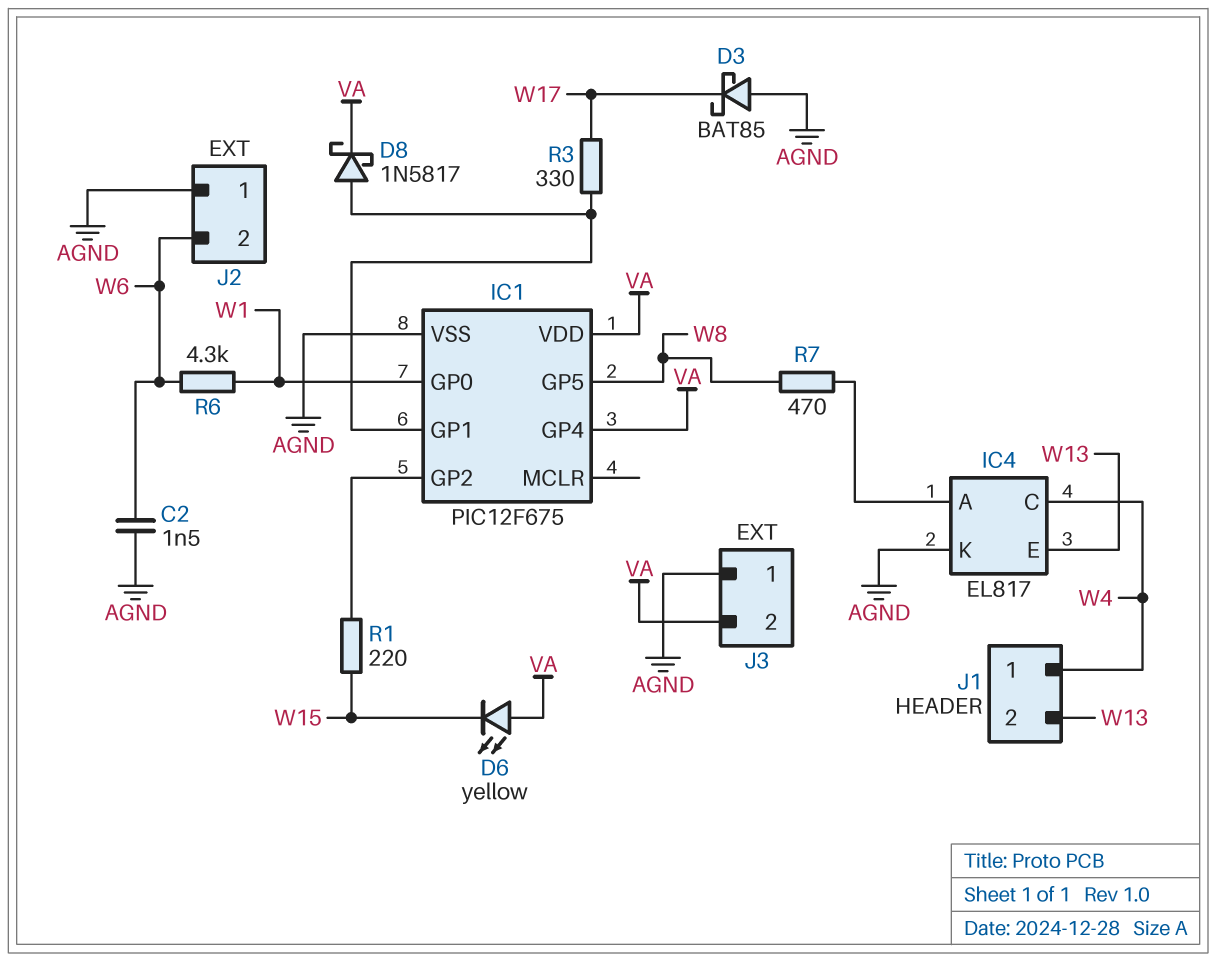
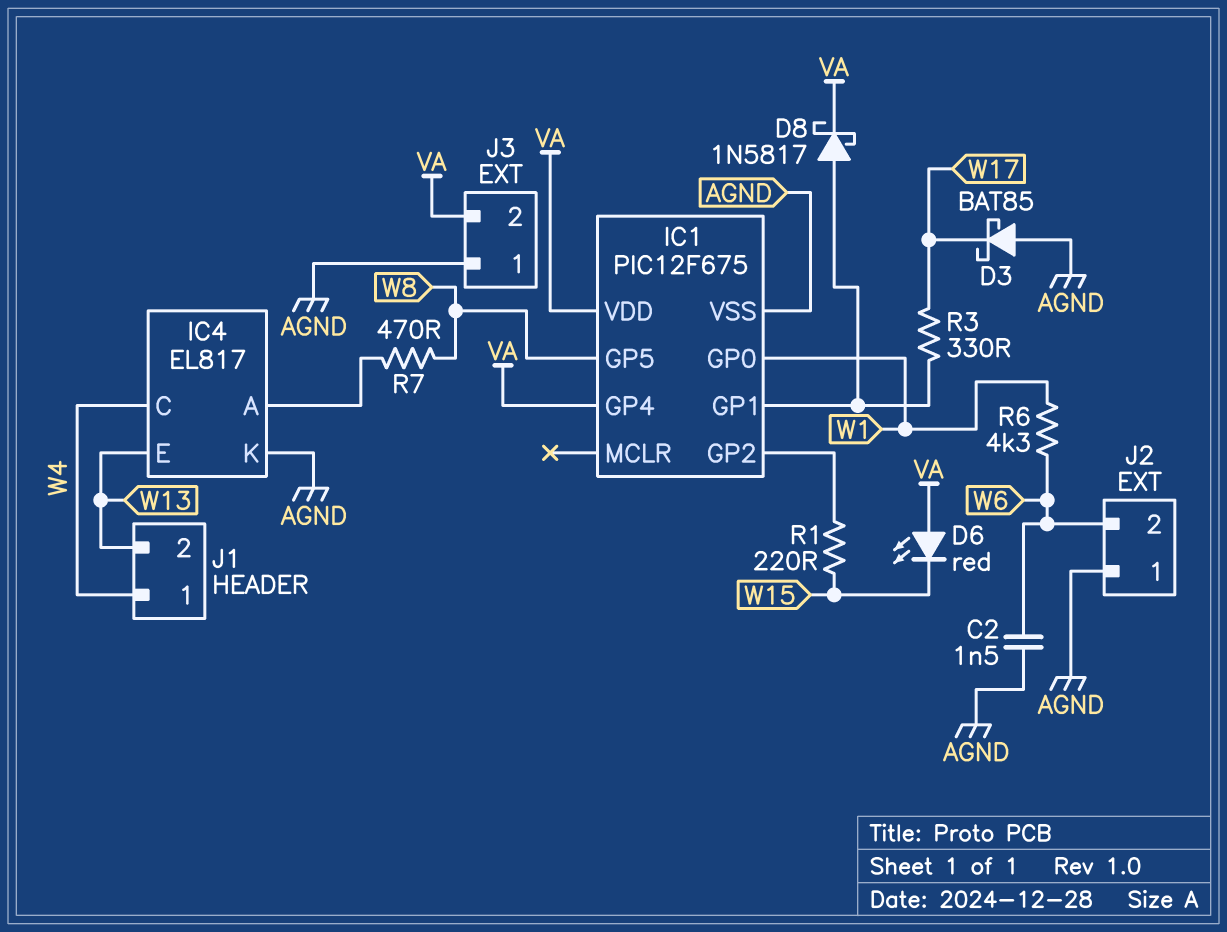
D6: LED yellow (A VA, K W15) -> LED red (A VA, K W15)

